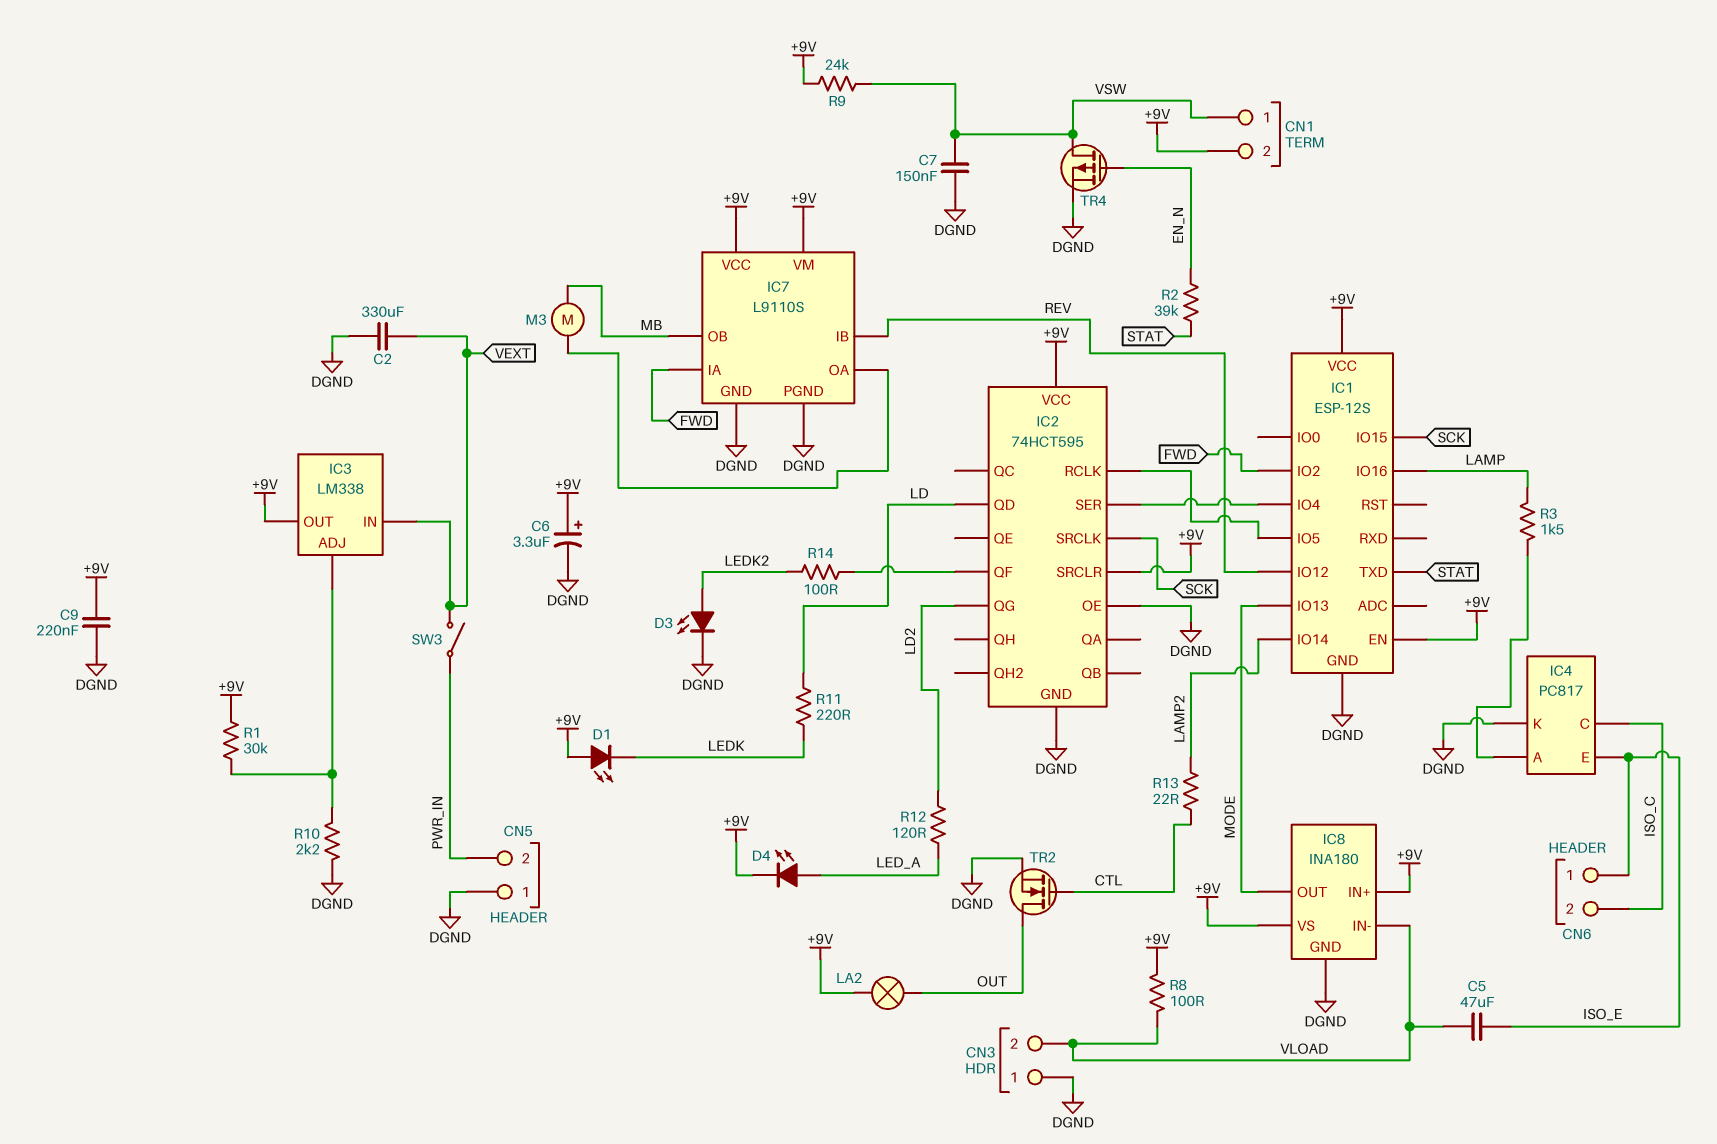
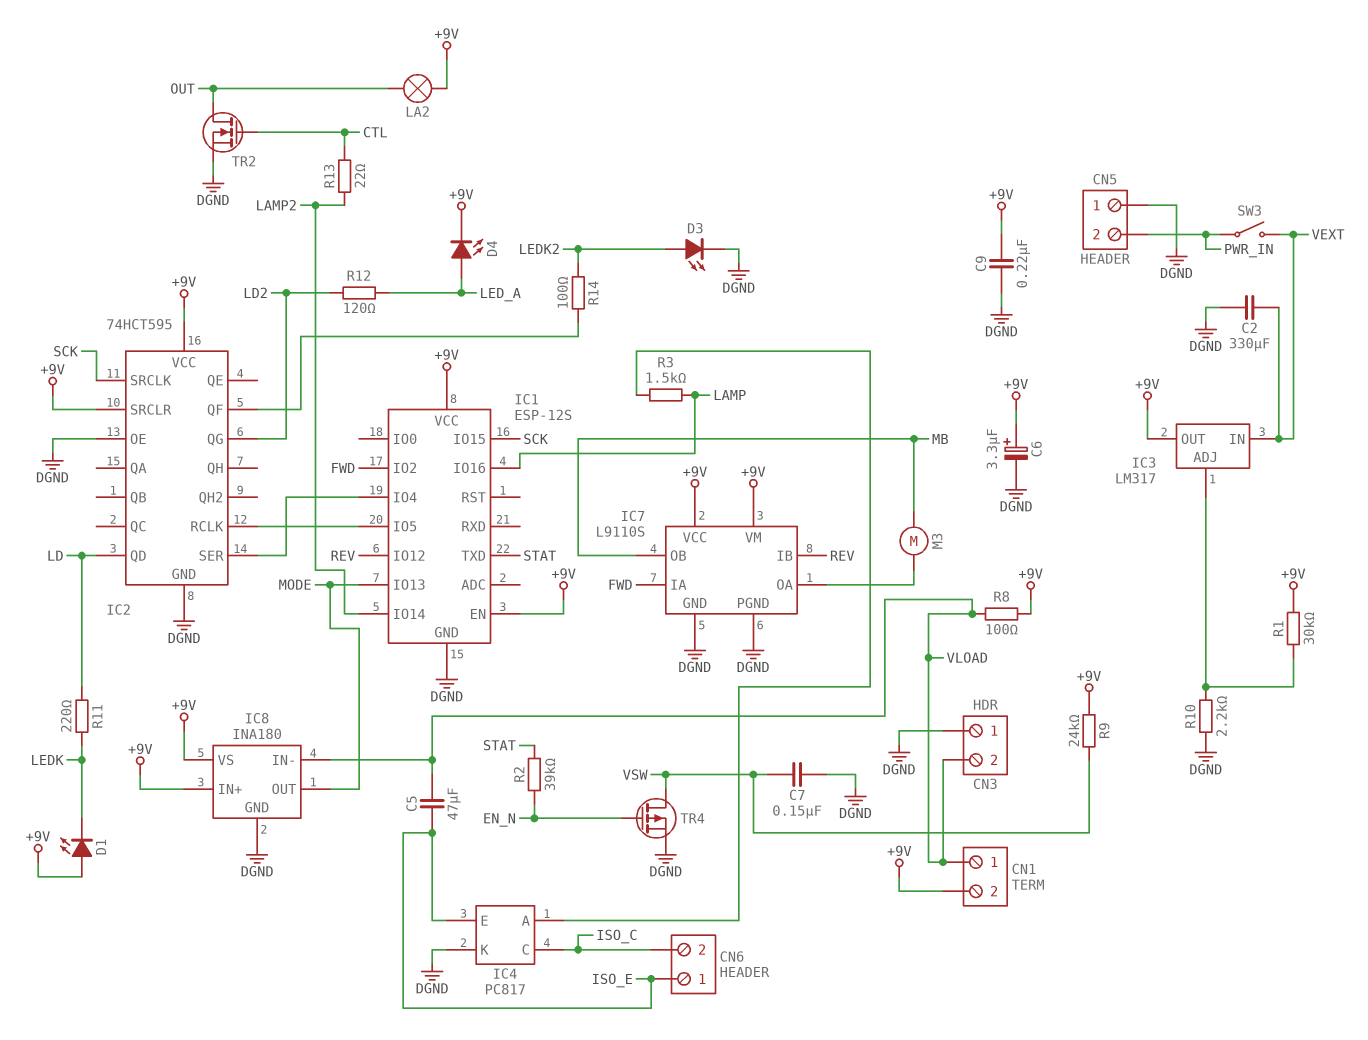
CN1 pin 1: VSW -> VLOAD
IC3: LM338 -> LM317

